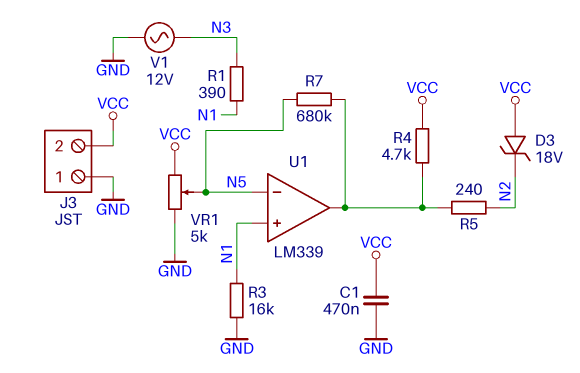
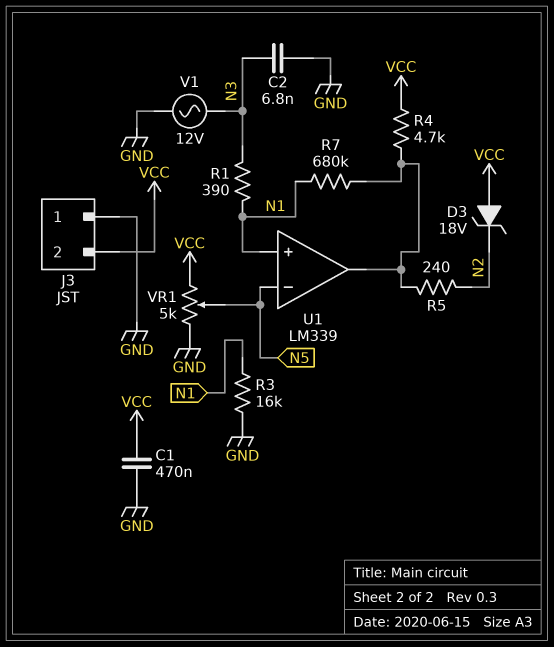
C2: none -> 6.8nF (GND, N3)
R7: 680k (N5, U1/out) -> 680k (N1, U1/out)

